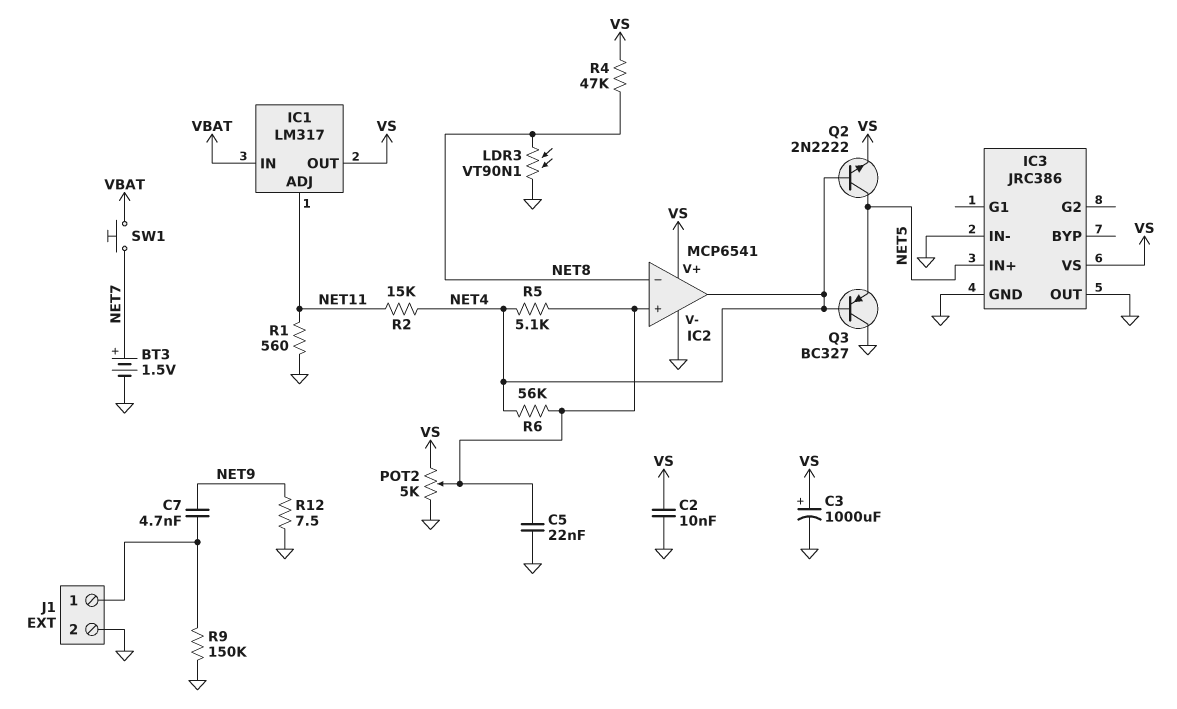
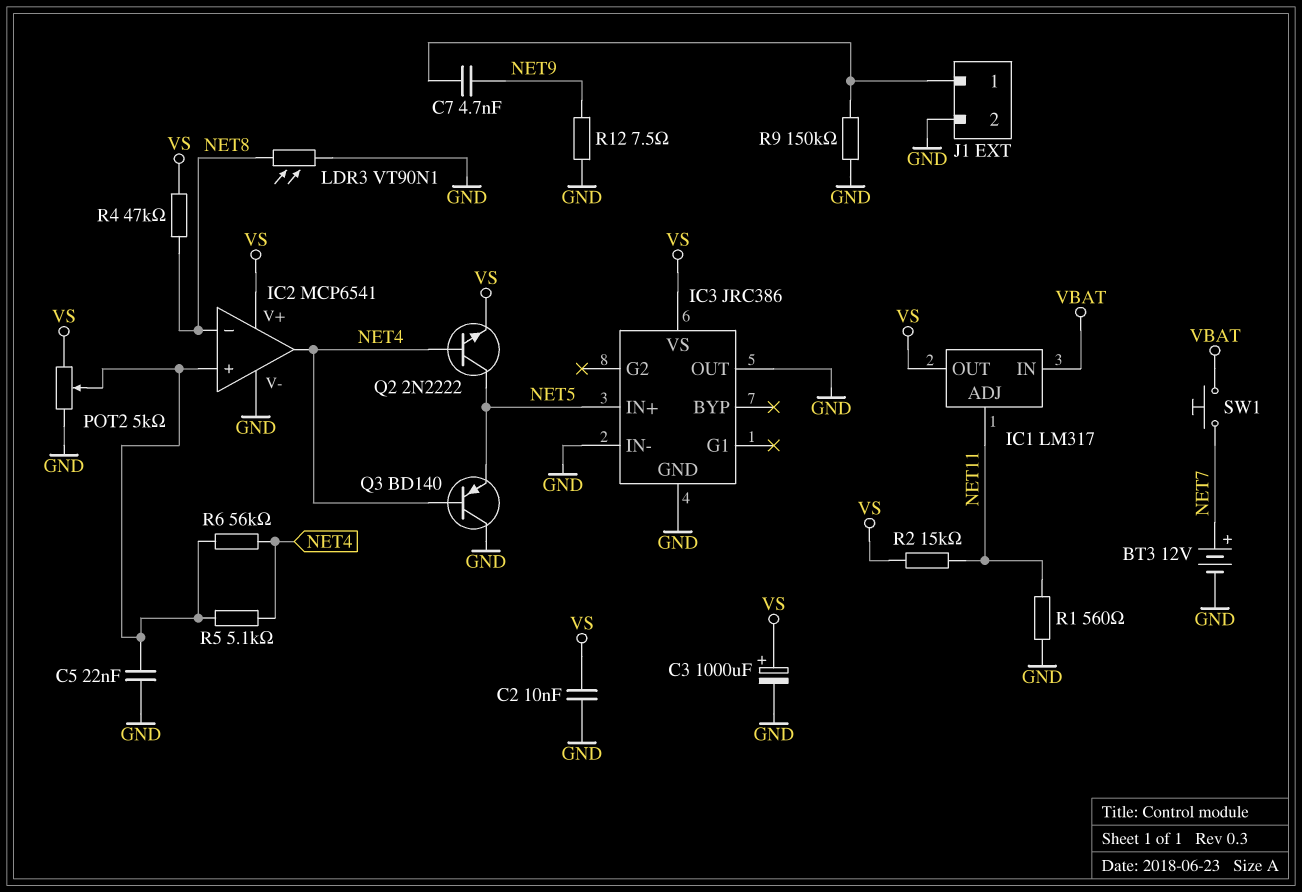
BT3: 1.5V (plus NET7, minus GND) -> 12V (plus NET7, minus GND)
Q3: PNP BC327 (B NET4, C GND, E NET5) -> PNP BD140 (B NET4, C GND, E NET5)
R2: 15k (NET4, NET11) -> 15k (NET11, VS)

